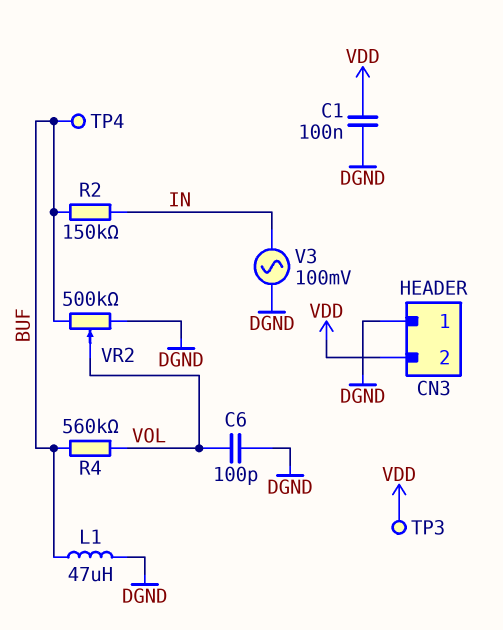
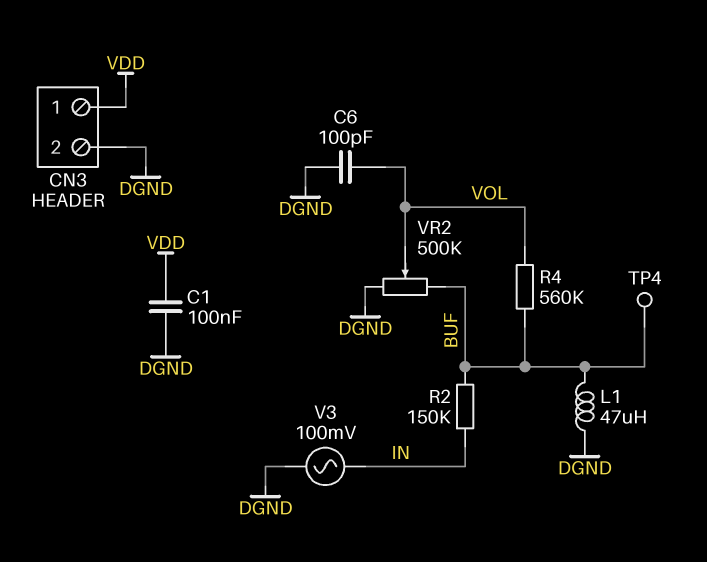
CN3 pin 1: DGND -> VDD
CN3 pin 2: VDD -> DGND
TP3: test point (VDD) -> none

